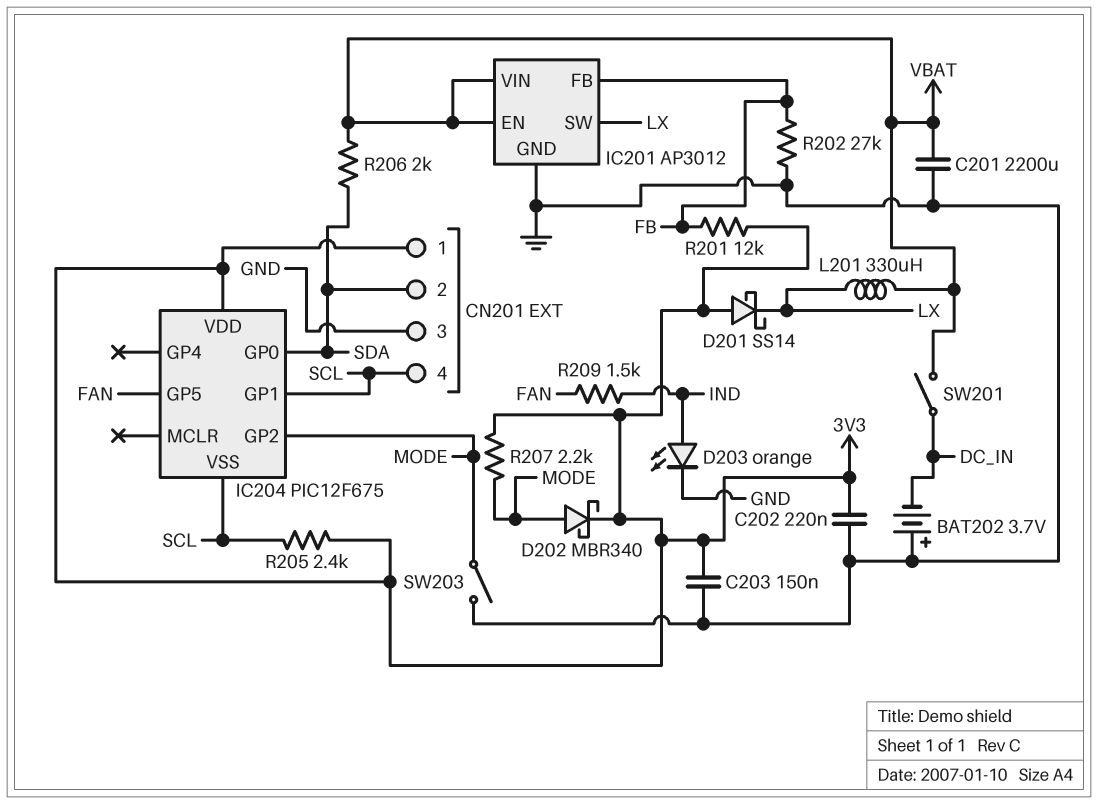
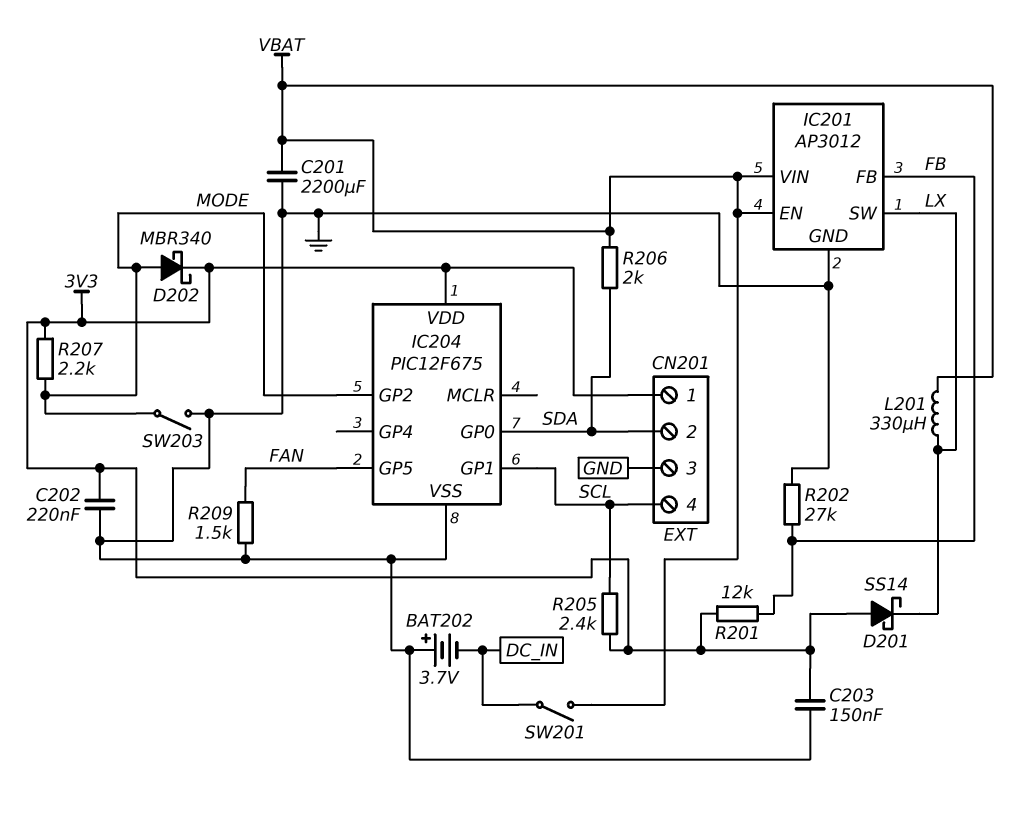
D203: LED orange (A IND, K GND) -> none
IC204 pin VSS: SCL -> GND
R209: 1.5k (FAN, IND) -> 1.5k (FAN, GND)

